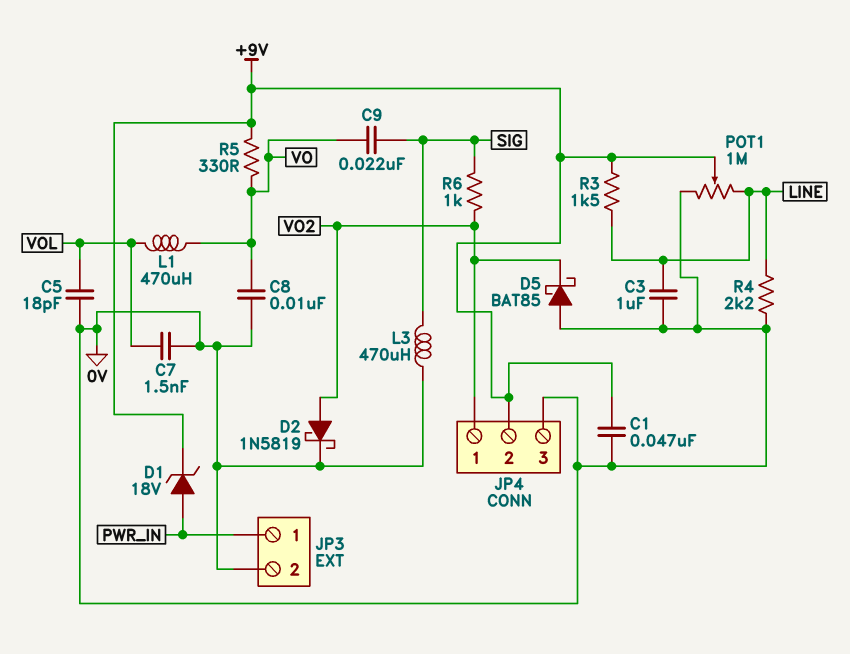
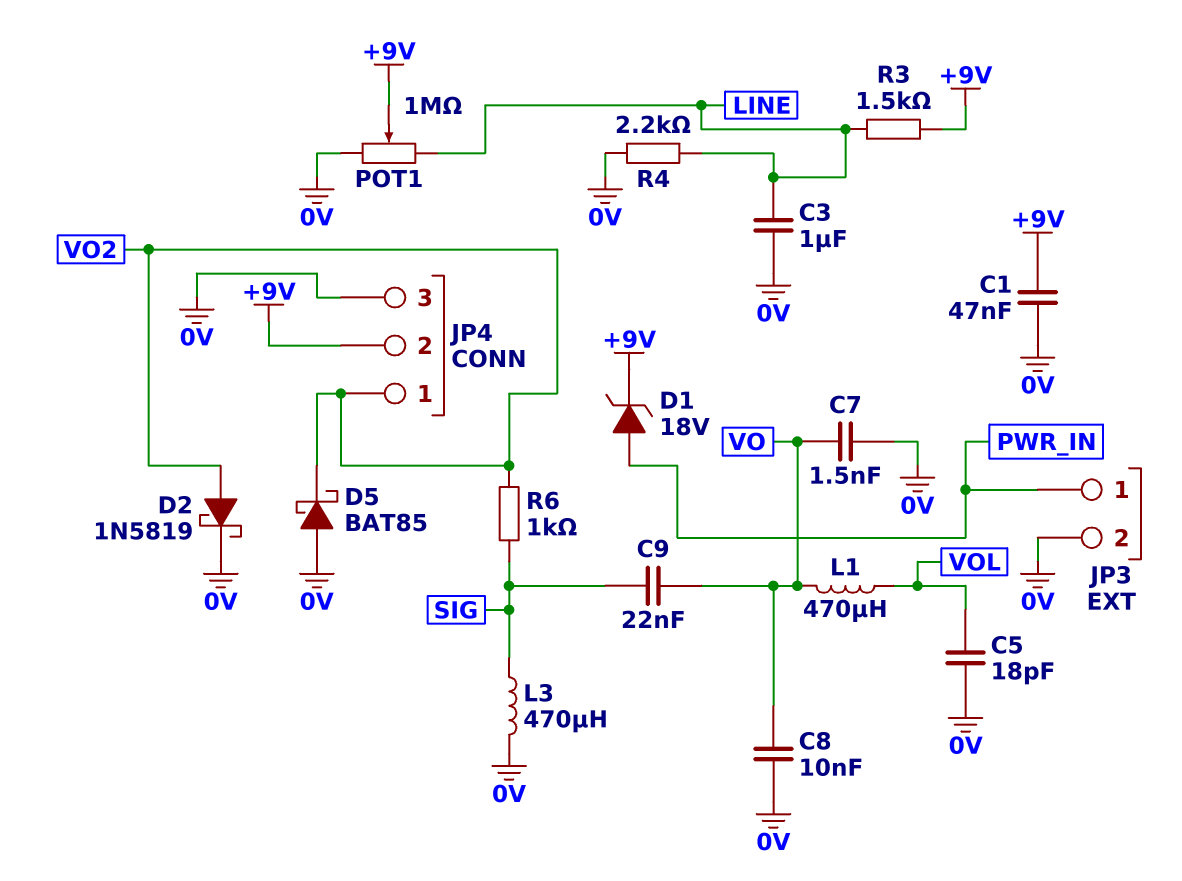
C7: 1.5nF (0V, VOL) -> 1.5nF (0V, VO)
R5: 330 (+9V, VO) -> none

